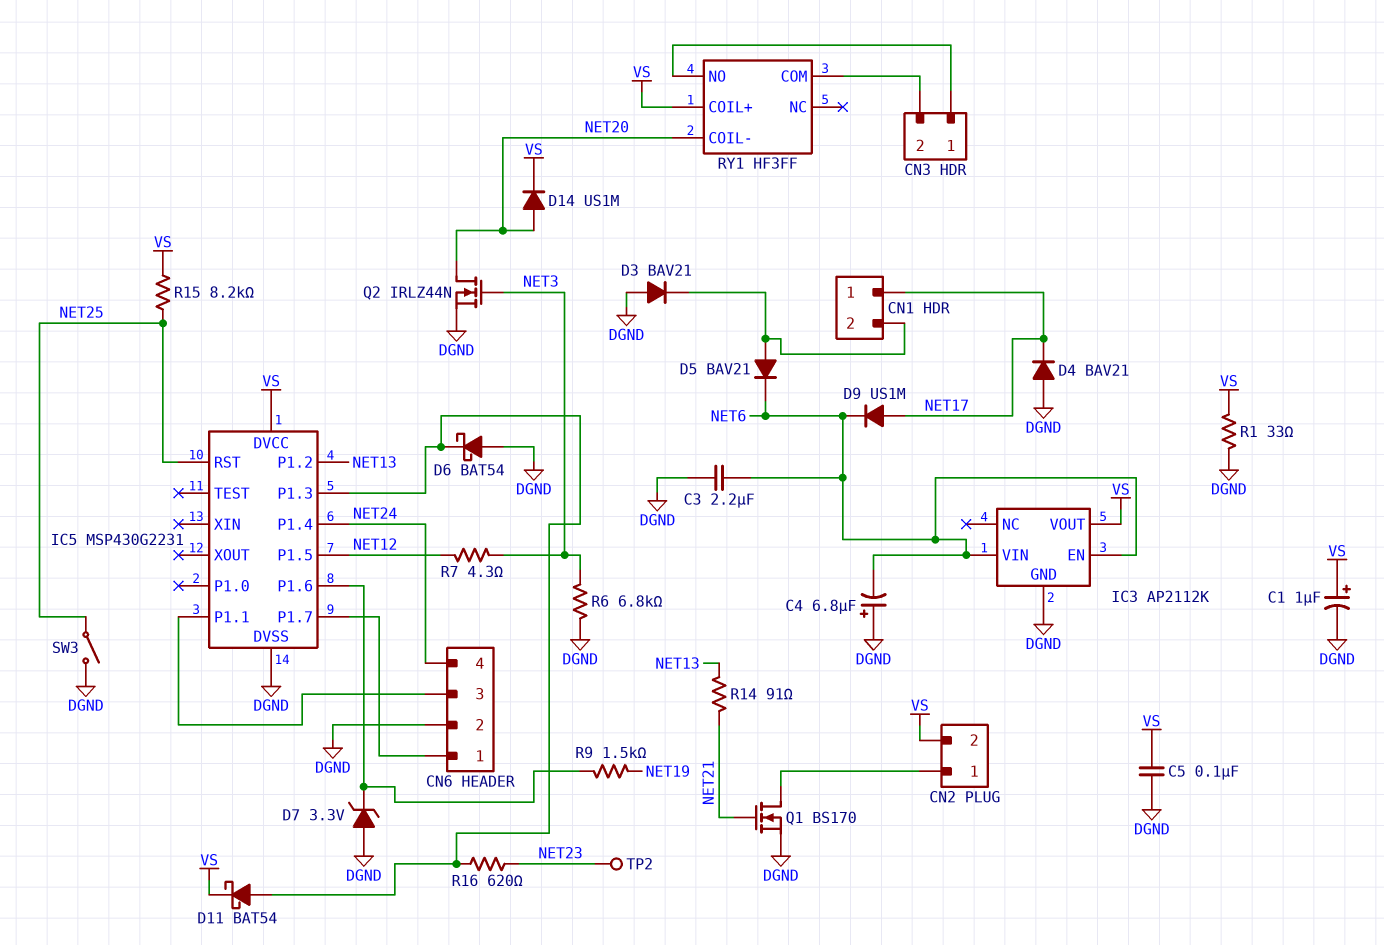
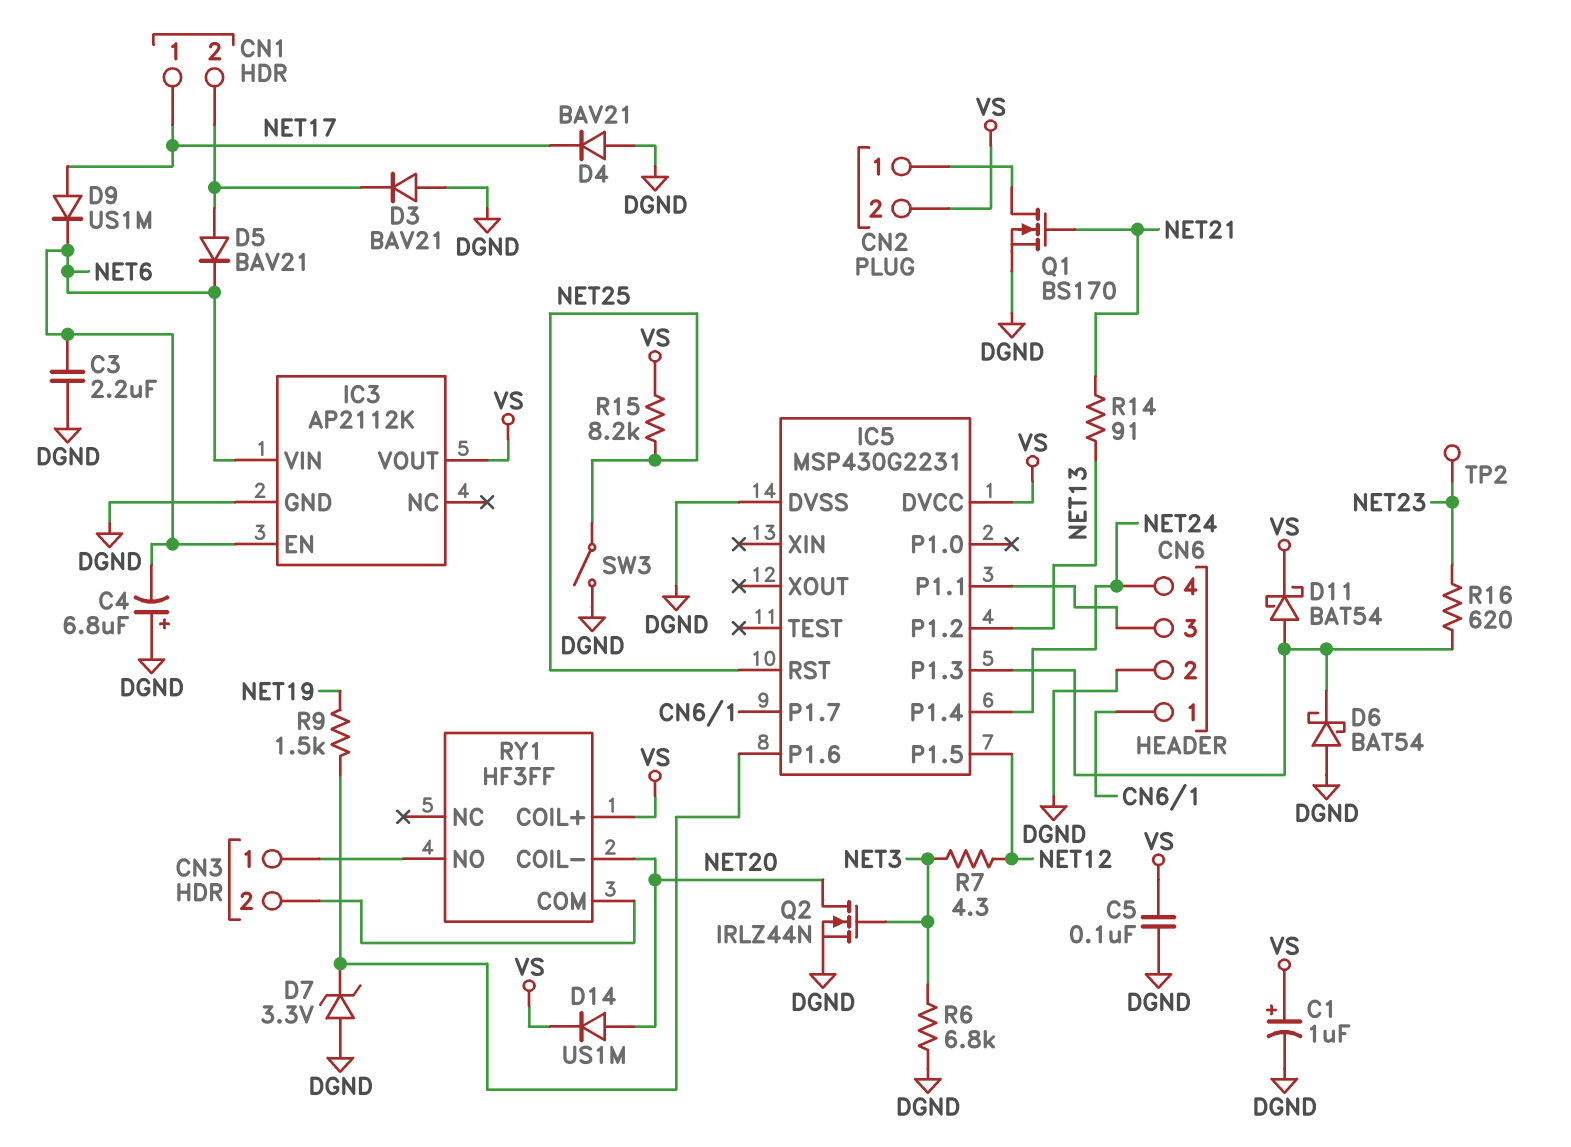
R1: 33 (DGND, VS) -> none

